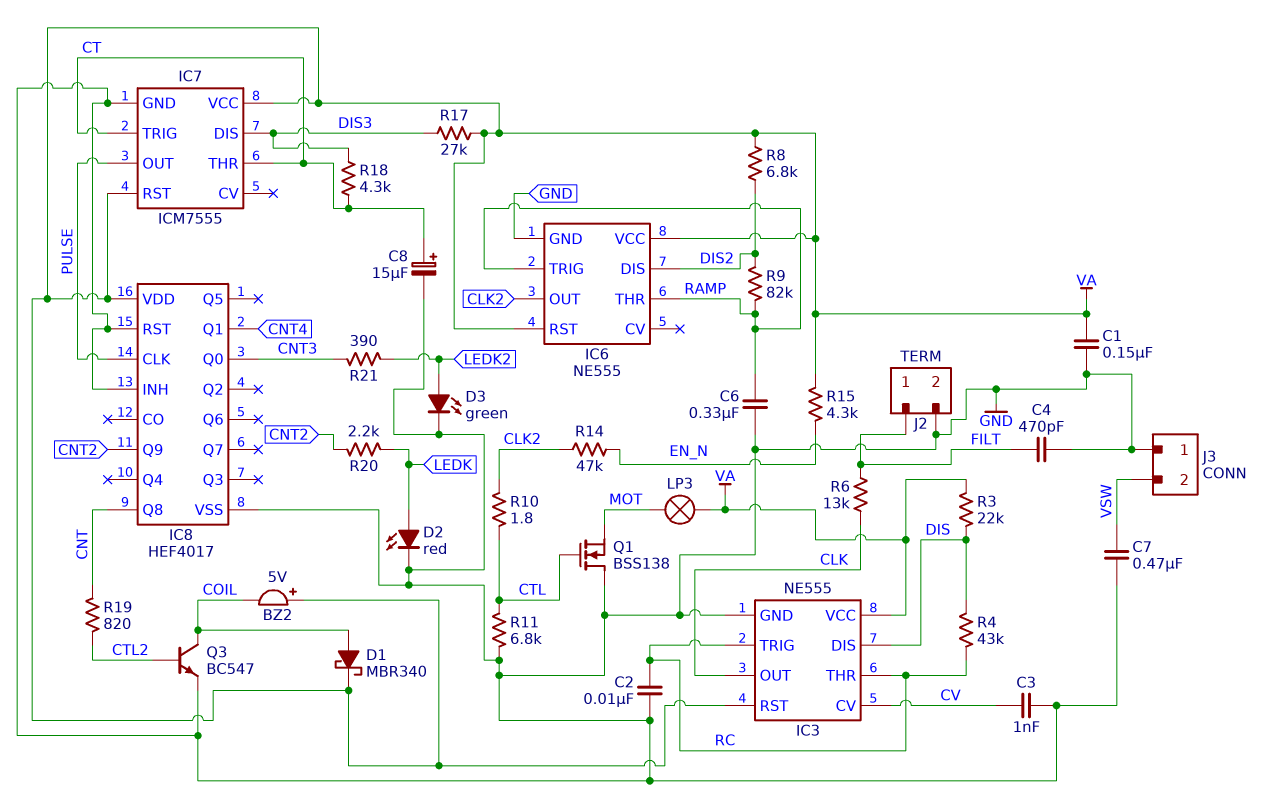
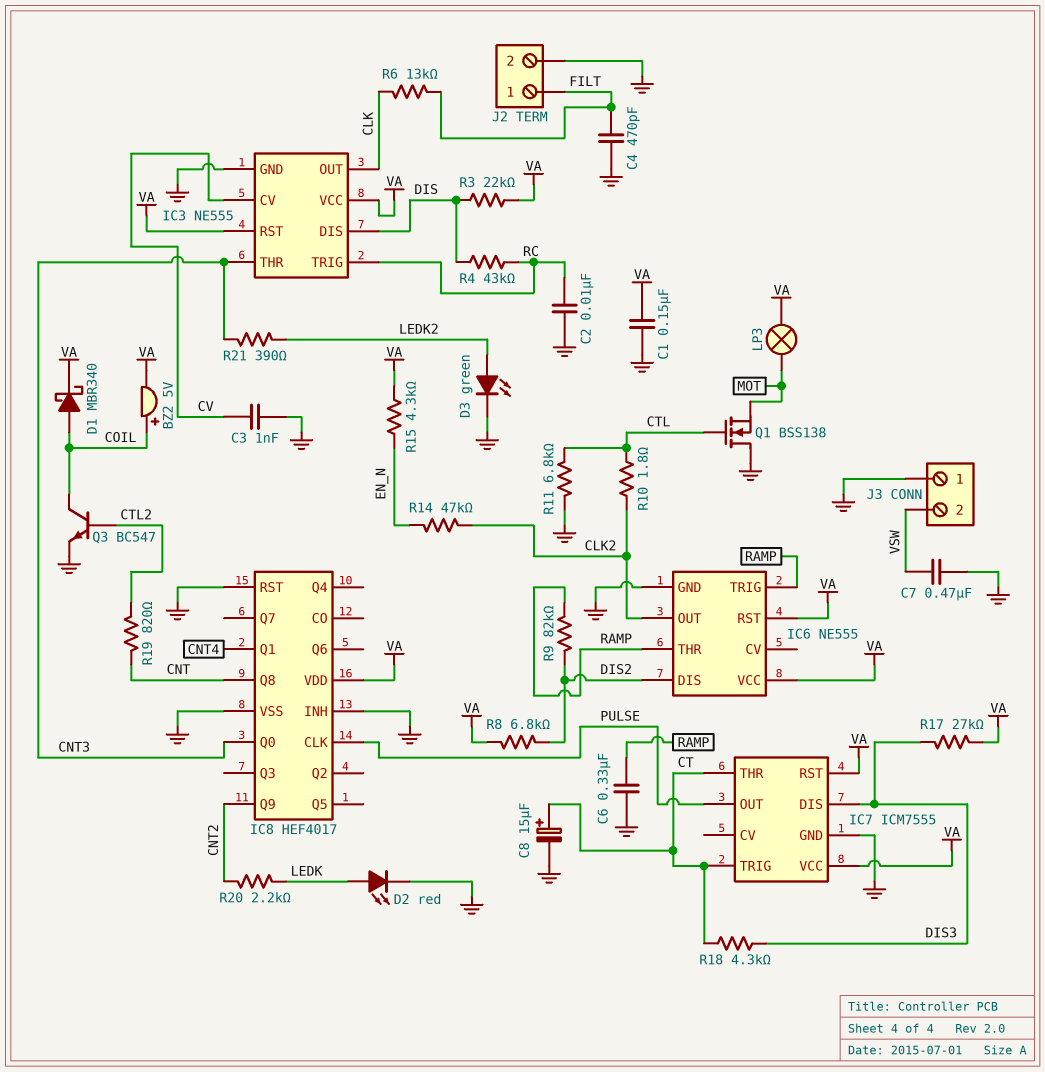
BZ2: buzzer 5V (plus VA, minus COIL) -> buzzer 5V (plus COIL, minus VA)
IC3 pin THR: RC -> CNT3

